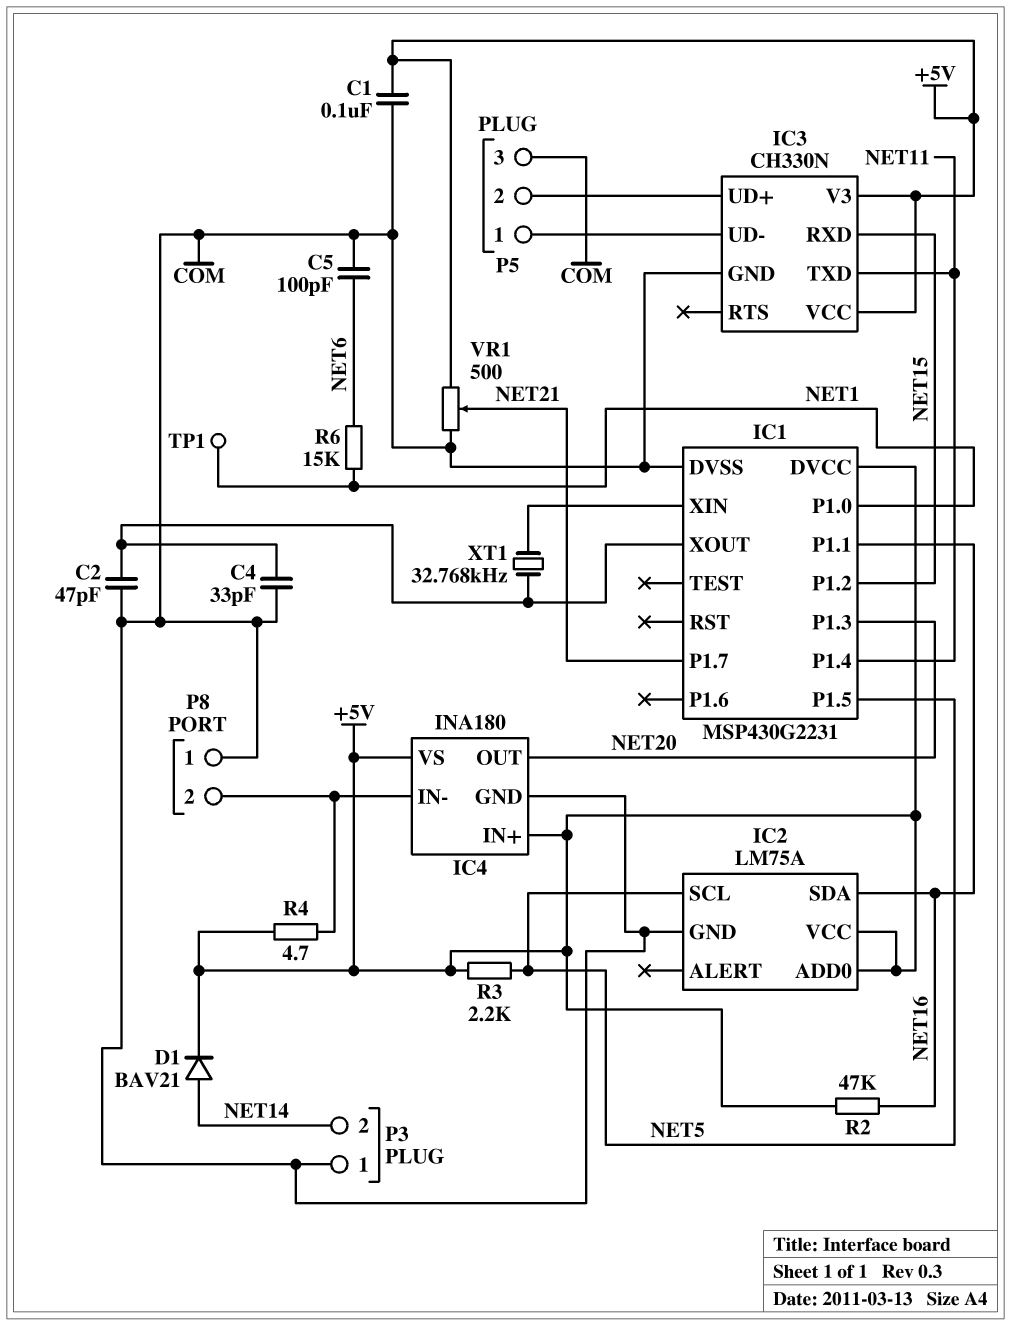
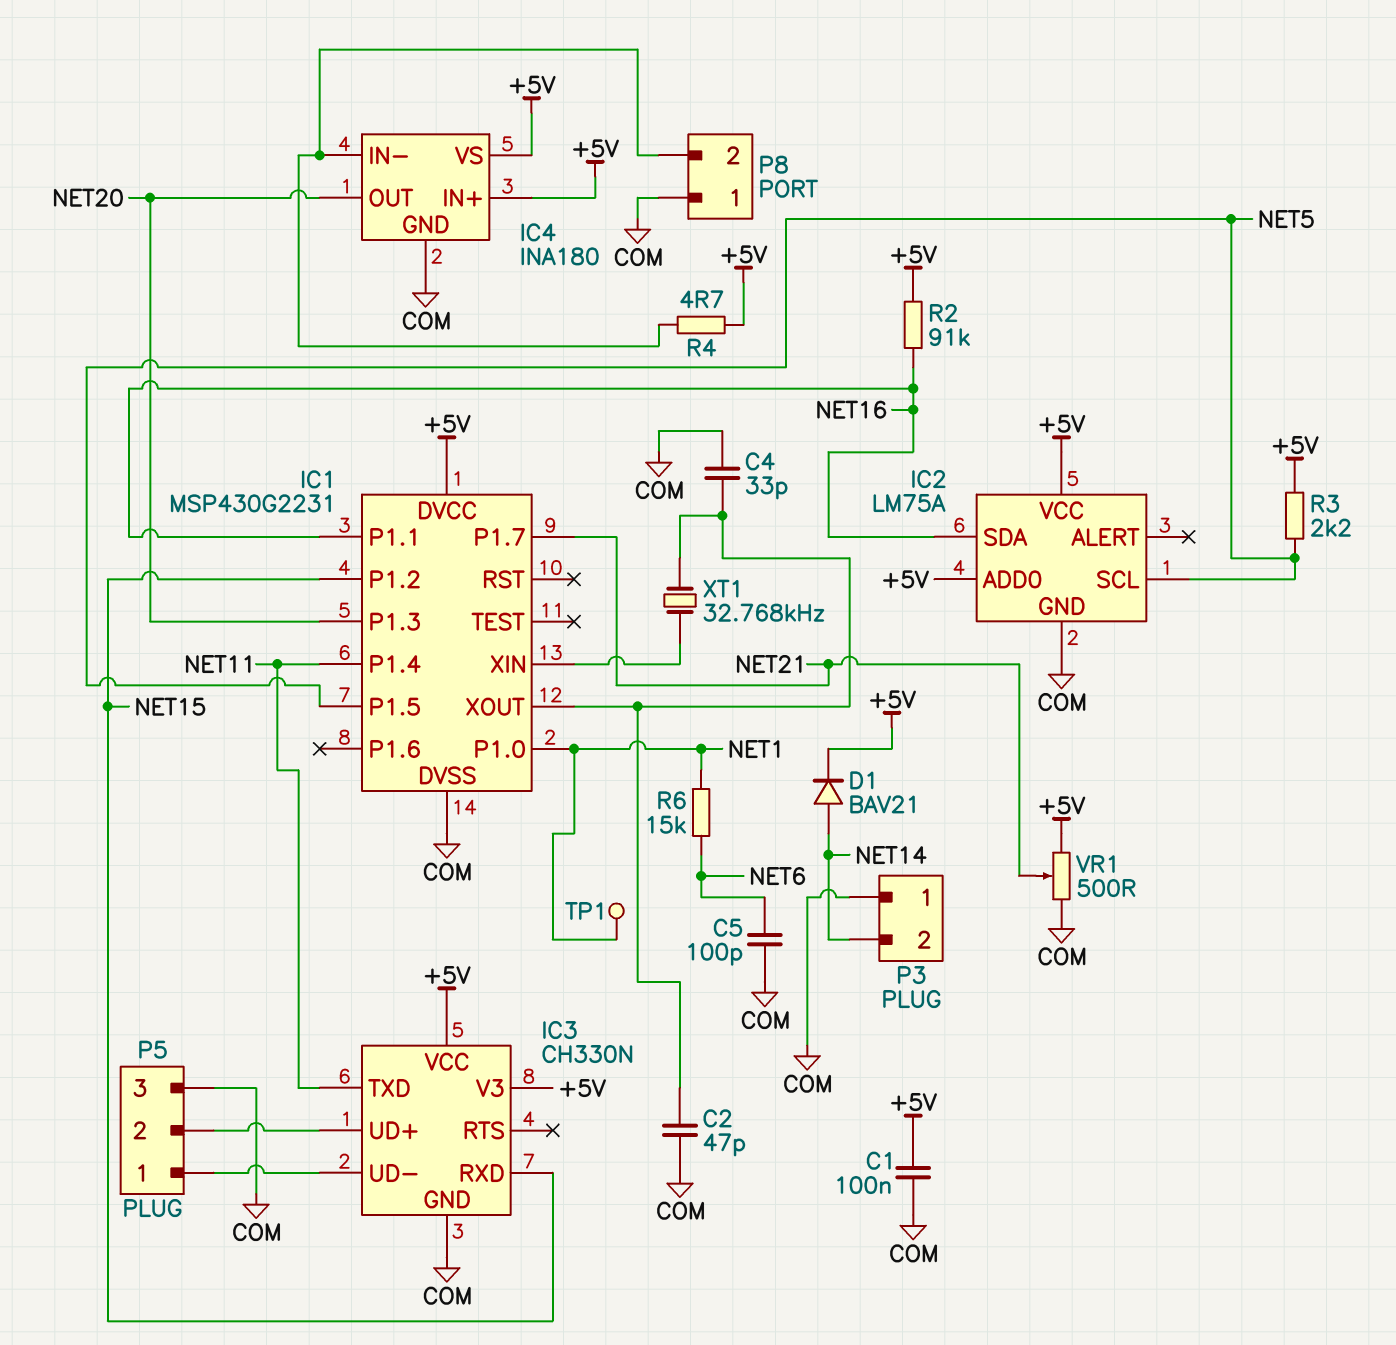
R2: 47k (+5V, NET16) -> 91k (+5V, NET16)

